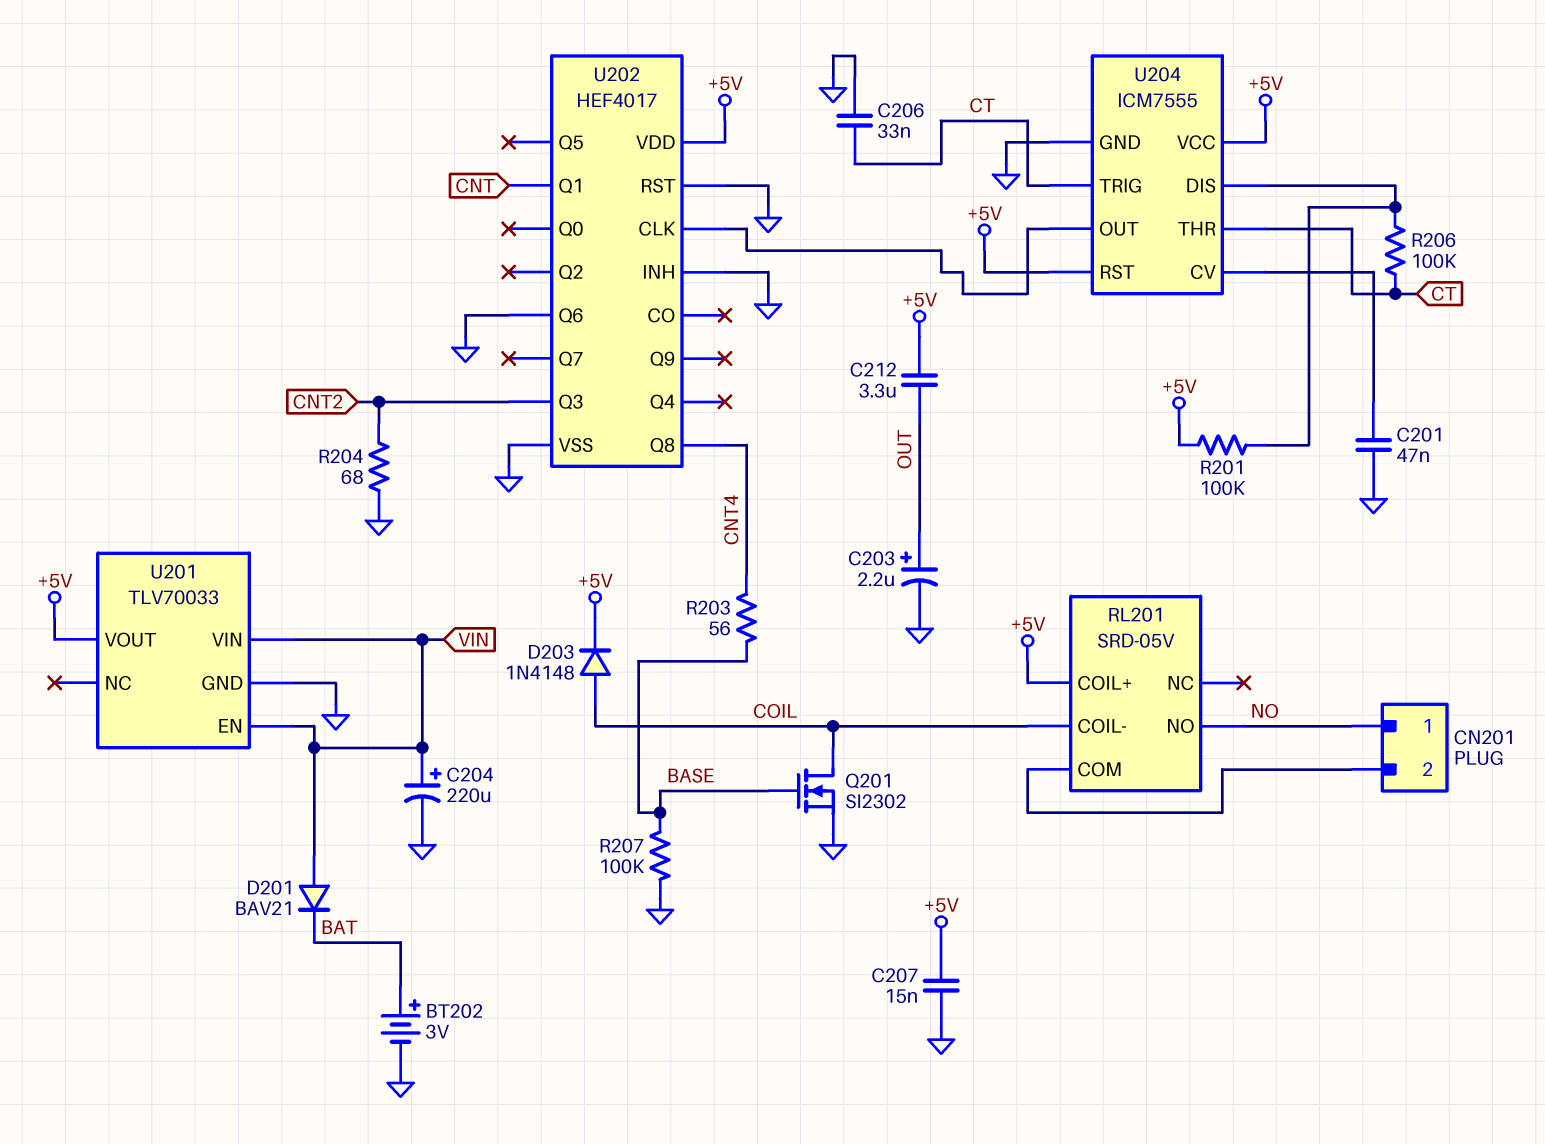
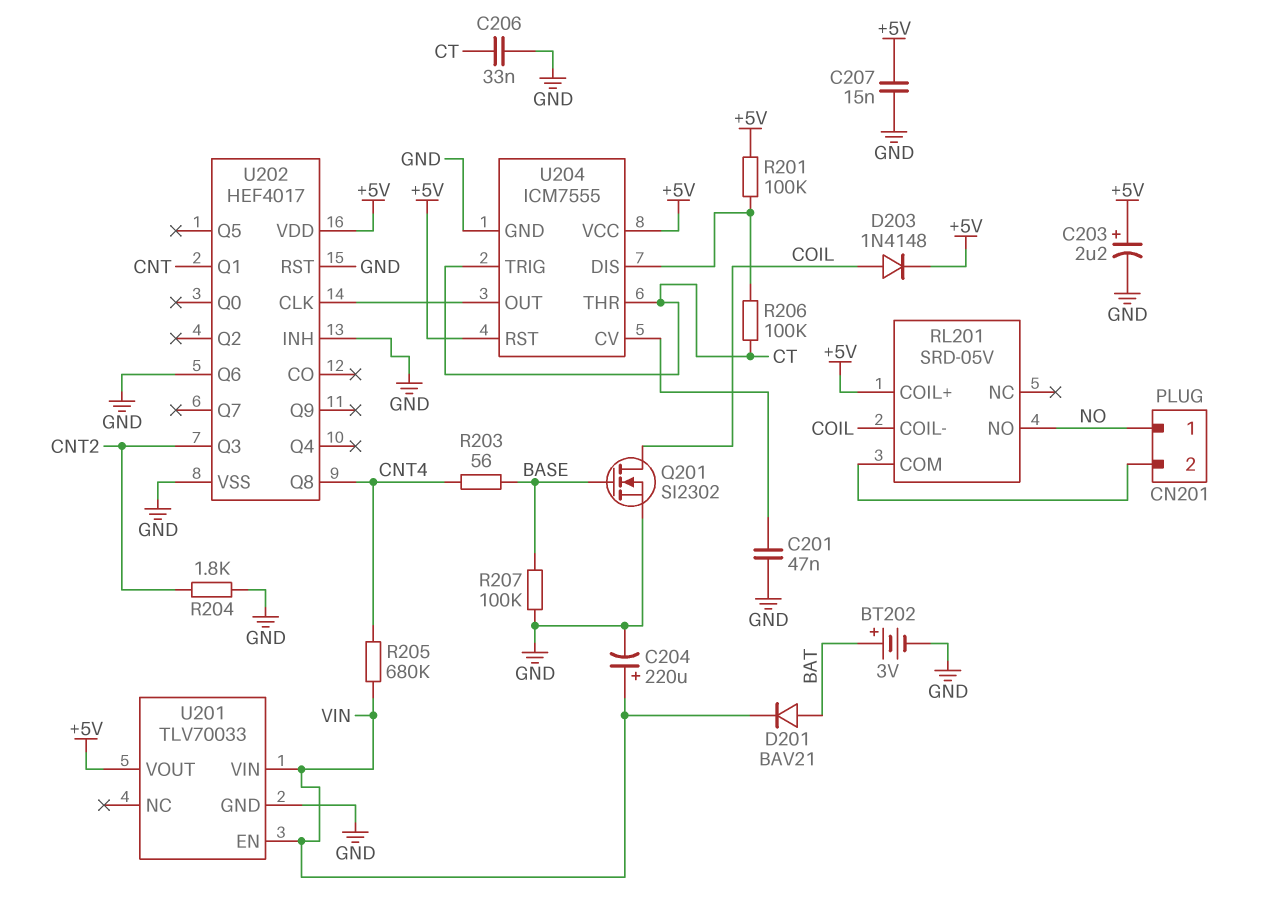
C203: 2.2uF (plus OUT, minus GND) -> 2.2uF (plus +5V, minus GND)
C212: 3.3uF (+5V, OUT) -> none
D201: diode BAV21 (A VIN, K BAT) -> diode BAV21 (A BAT, K VIN)
R204: 68 (CNT2, GND) -> 1.8k (CNT2, GND)
R205: none -> 680k (CNT4, VIN)

